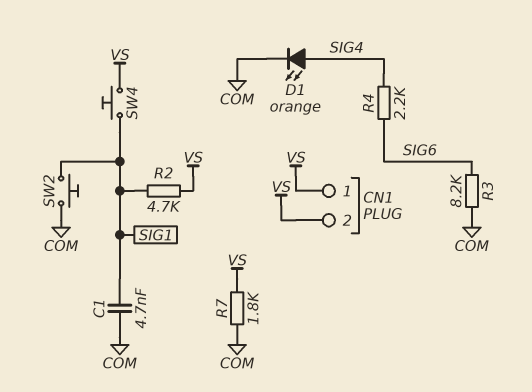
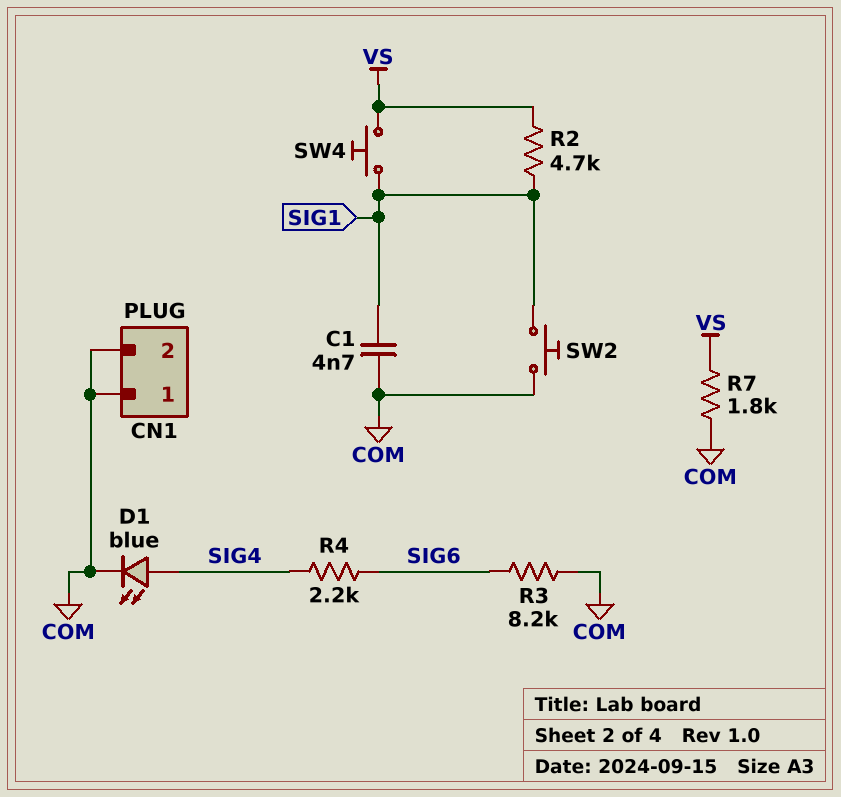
CN1 pin 1: VS -> COM
CN1 pin 2: VS -> COM
D1: LED orange (A SIG4, K COM) -> LED blue (A SIG4, K COM)

